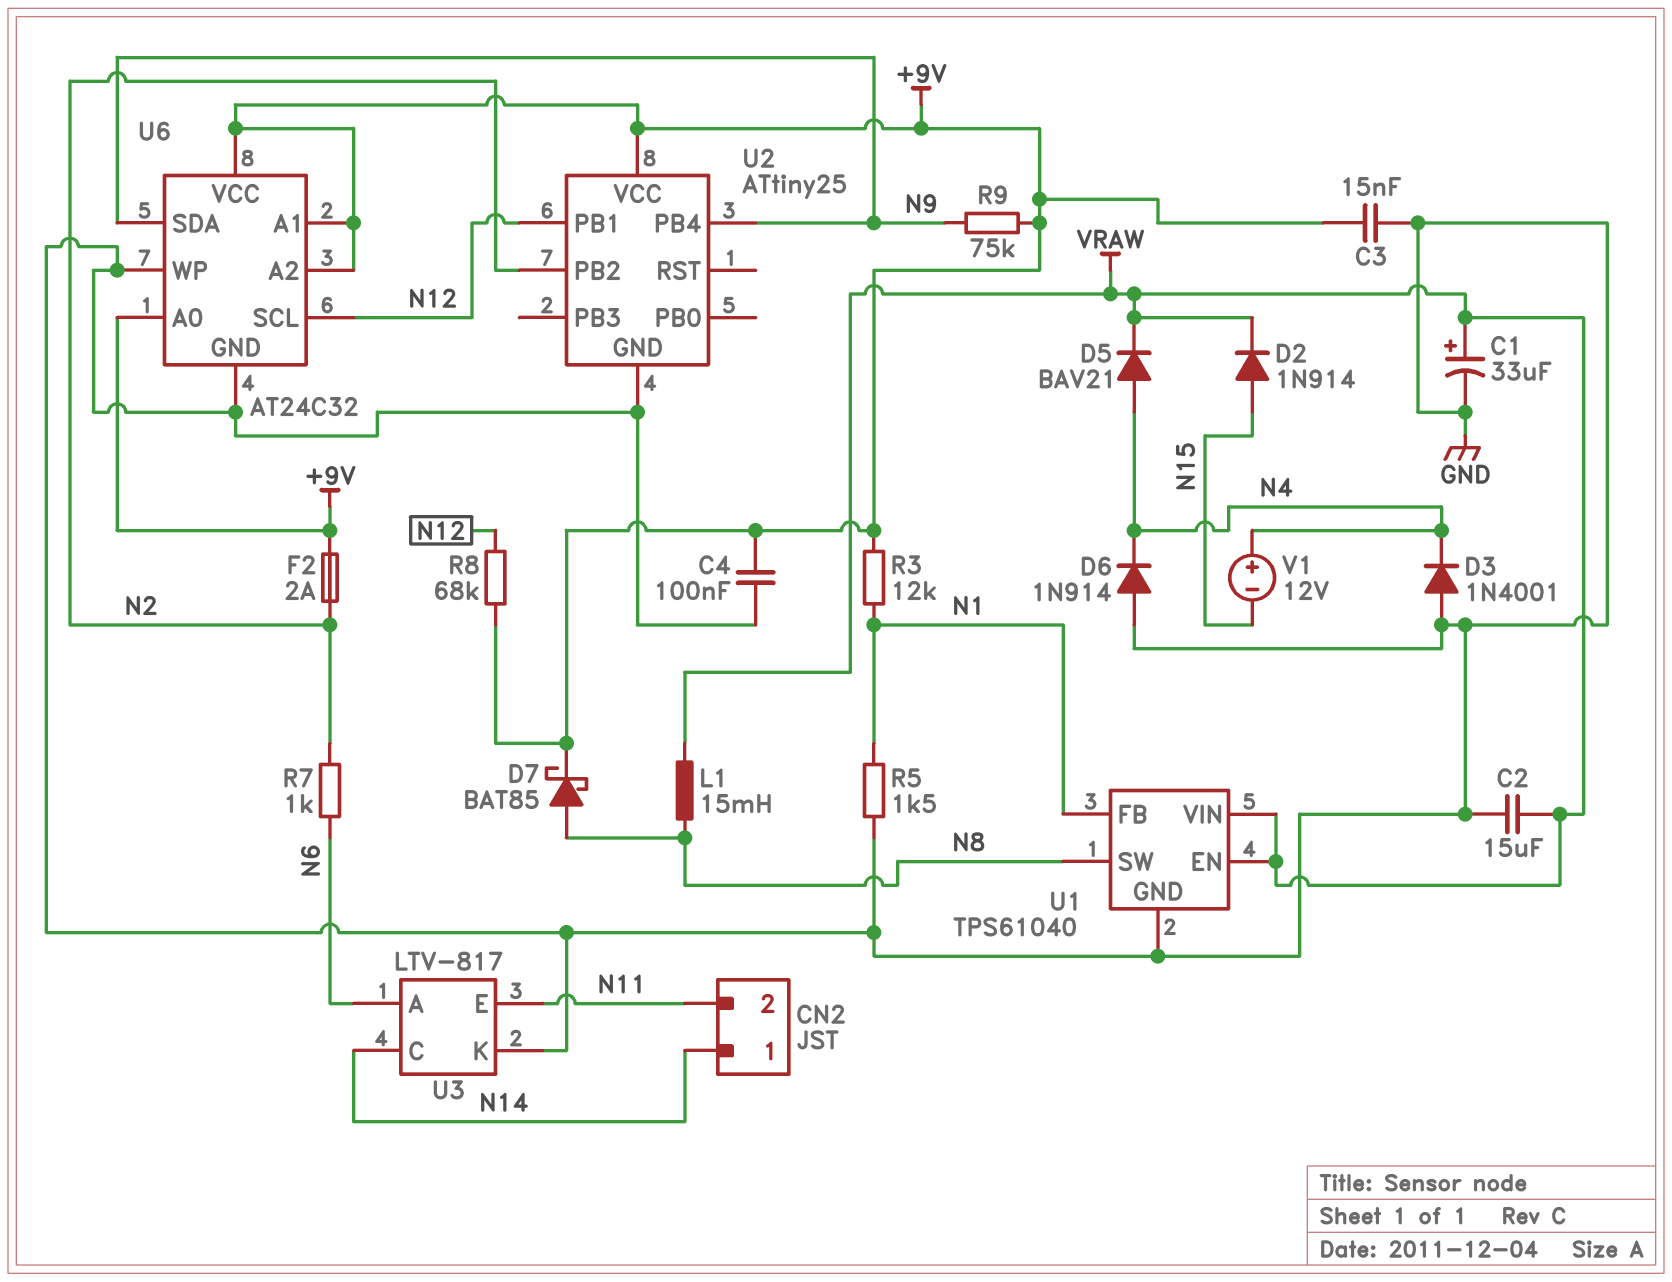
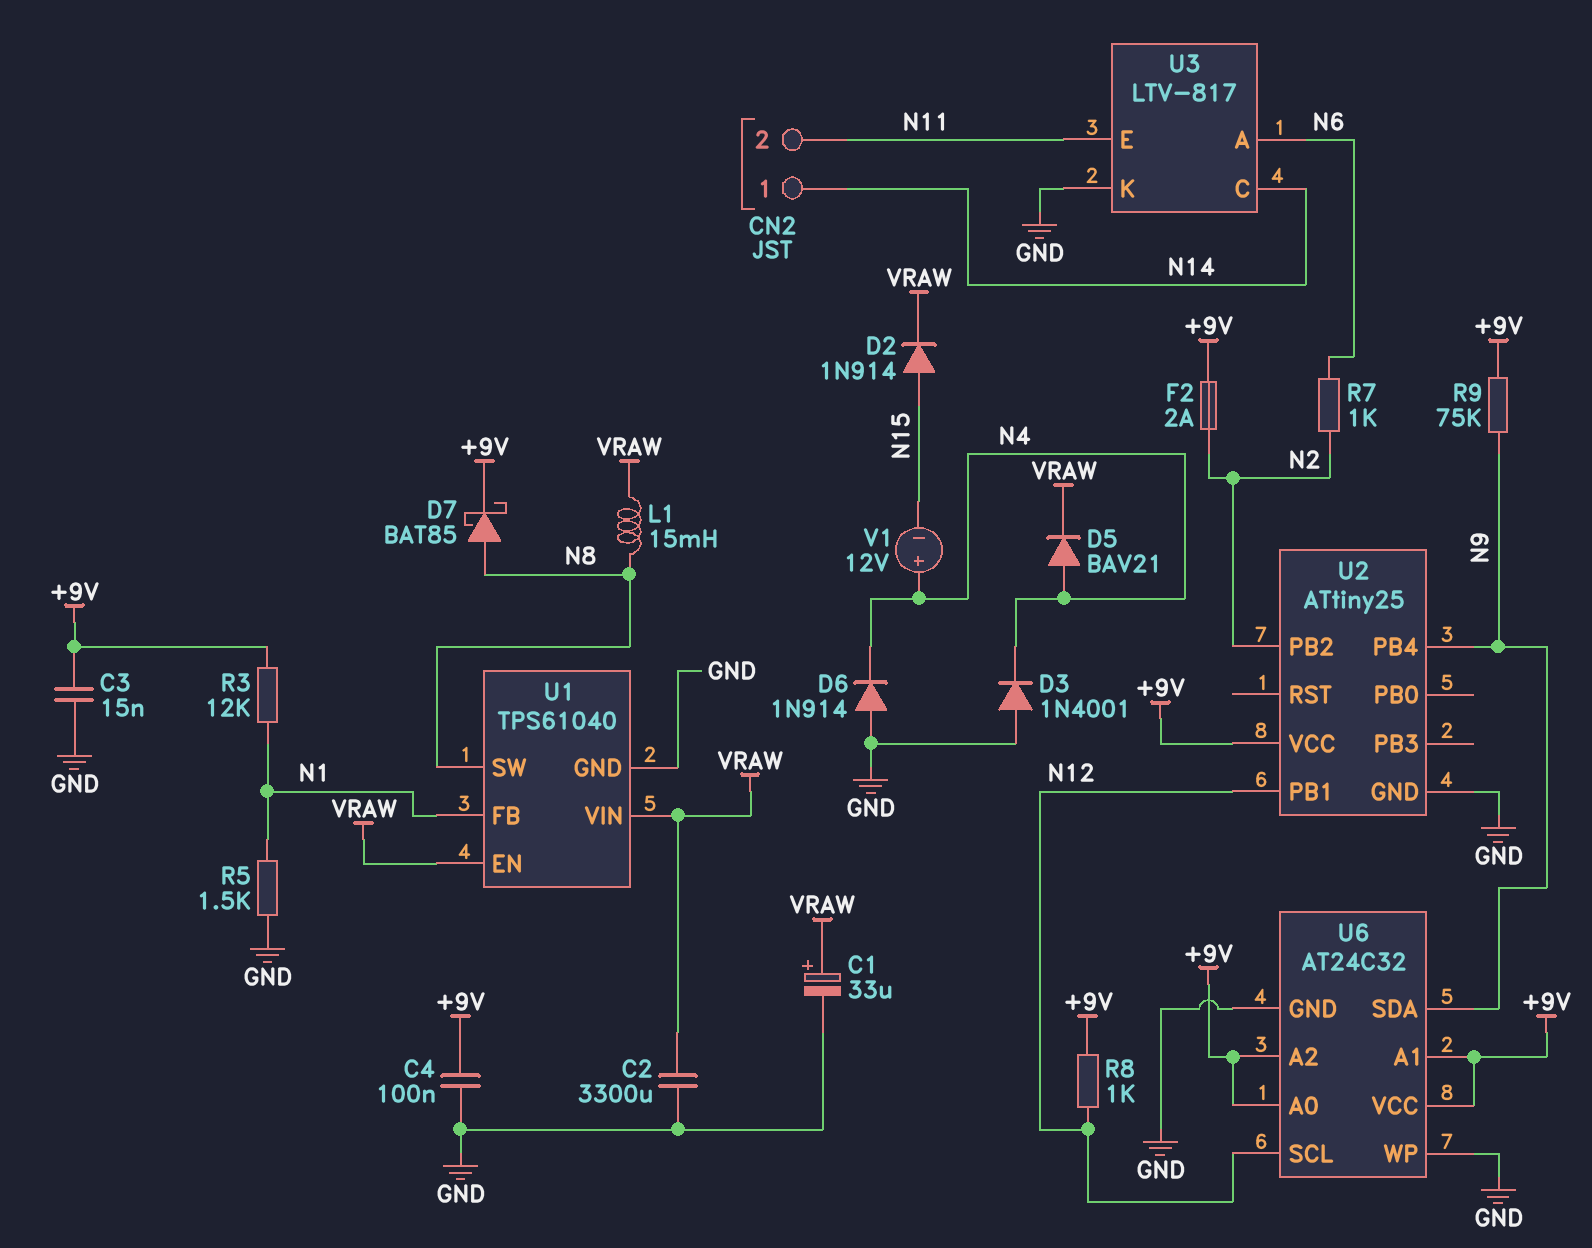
C2: 15uF (GND, VRAW) -> 3300uF (GND, VRAW)
R8: 68k (+9V, N12) -> 1k (+9V, N12)

